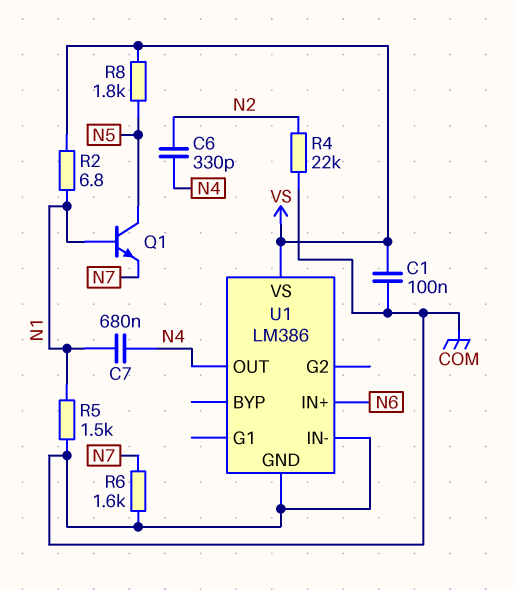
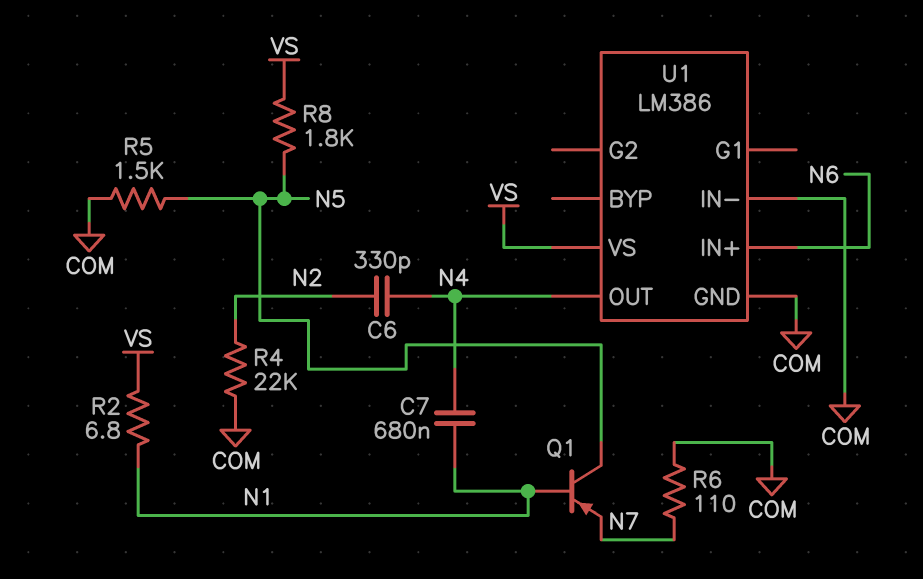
C1: 100nF (COM, VS) -> none
Q1: NPN (B N1, C N5, E N7) -> PNP (B N1, C N5, E N7)
R5: 1.5k (COM, N1) -> 1.5k (COM, N5)
R6: 1.6k (COM, N7) -> 110 (COM, N7)

